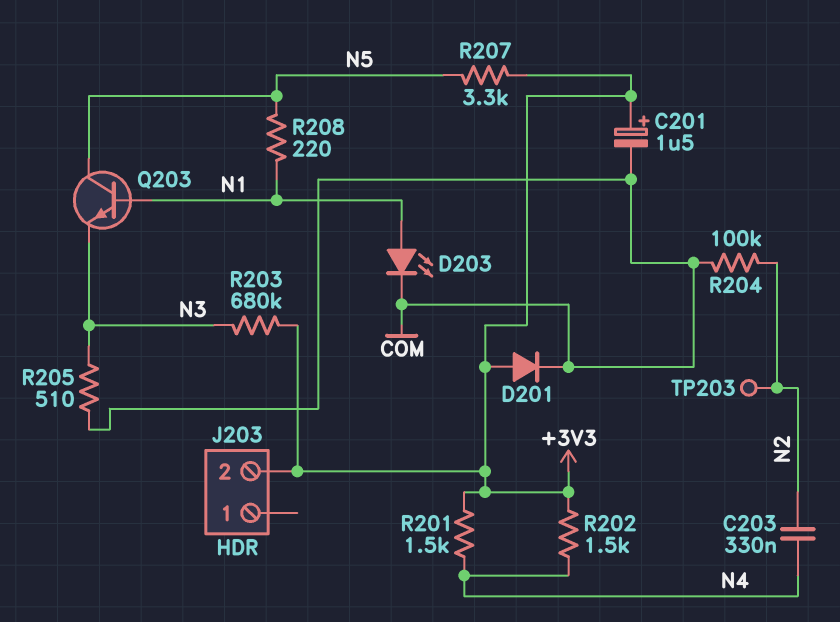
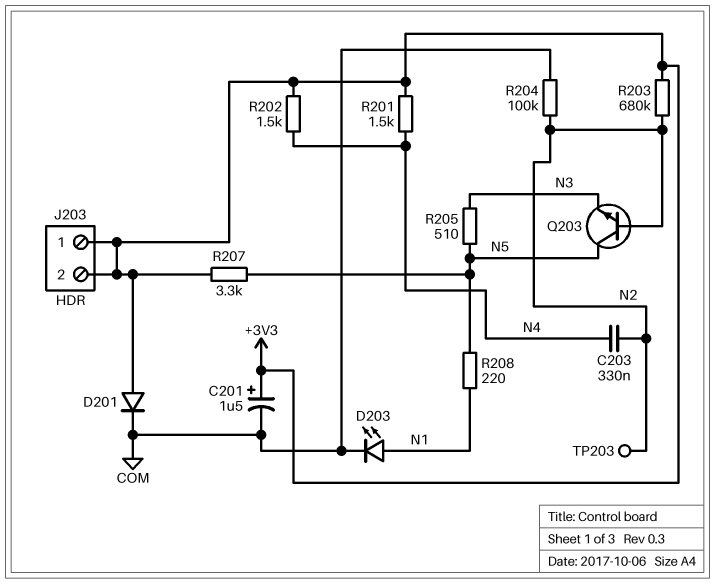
J203 pin 1: none -> +3V3
Q203: NPN (B N1, C N5, E N3) -> NPN (B N2, C N5, E N3)
R203: 680k (+3V3, N3) -> 680k (+3V3, N2)
R205: 510 (COM, N3) -> 510 (N3, N5)

